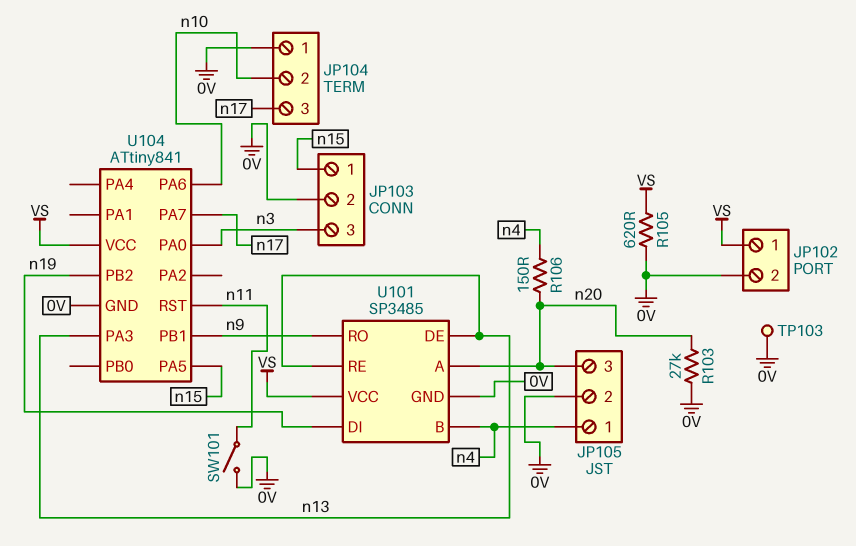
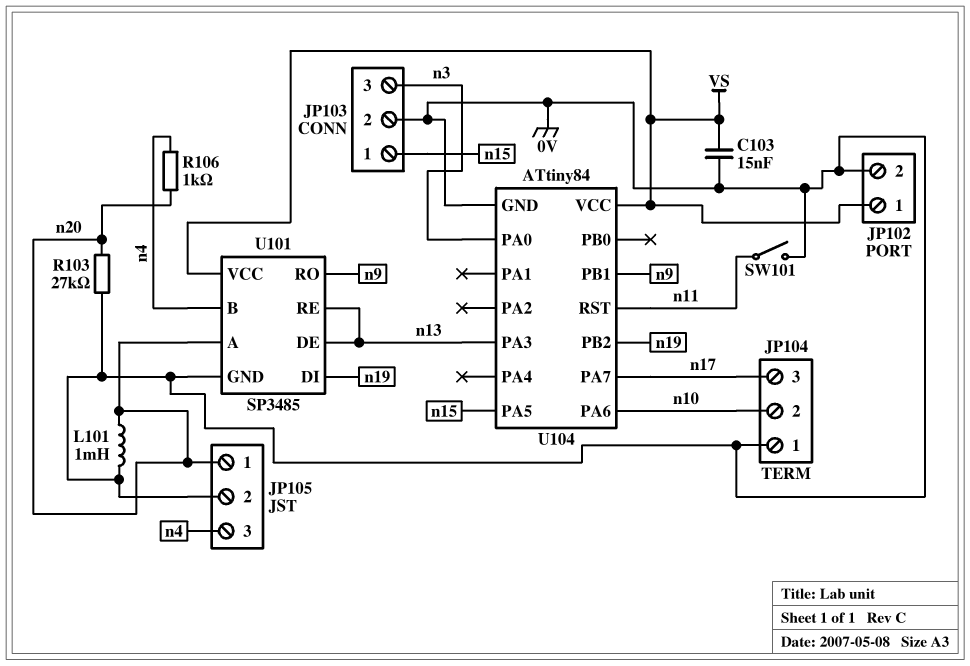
C103: none -> 15nF (0V, VS)
JP105 pin 1: n4 -> n20
JP105 pin 3: n20 -> n4
L101: none -> 1mH (0V, n20)
R105: 620 (0V, VS) -> none
R106: 150 (n4, n20) -> 1k (n4, n20)
TP103: test point (0V) -> none
U104: ATtiny841 -> ATtiny84

